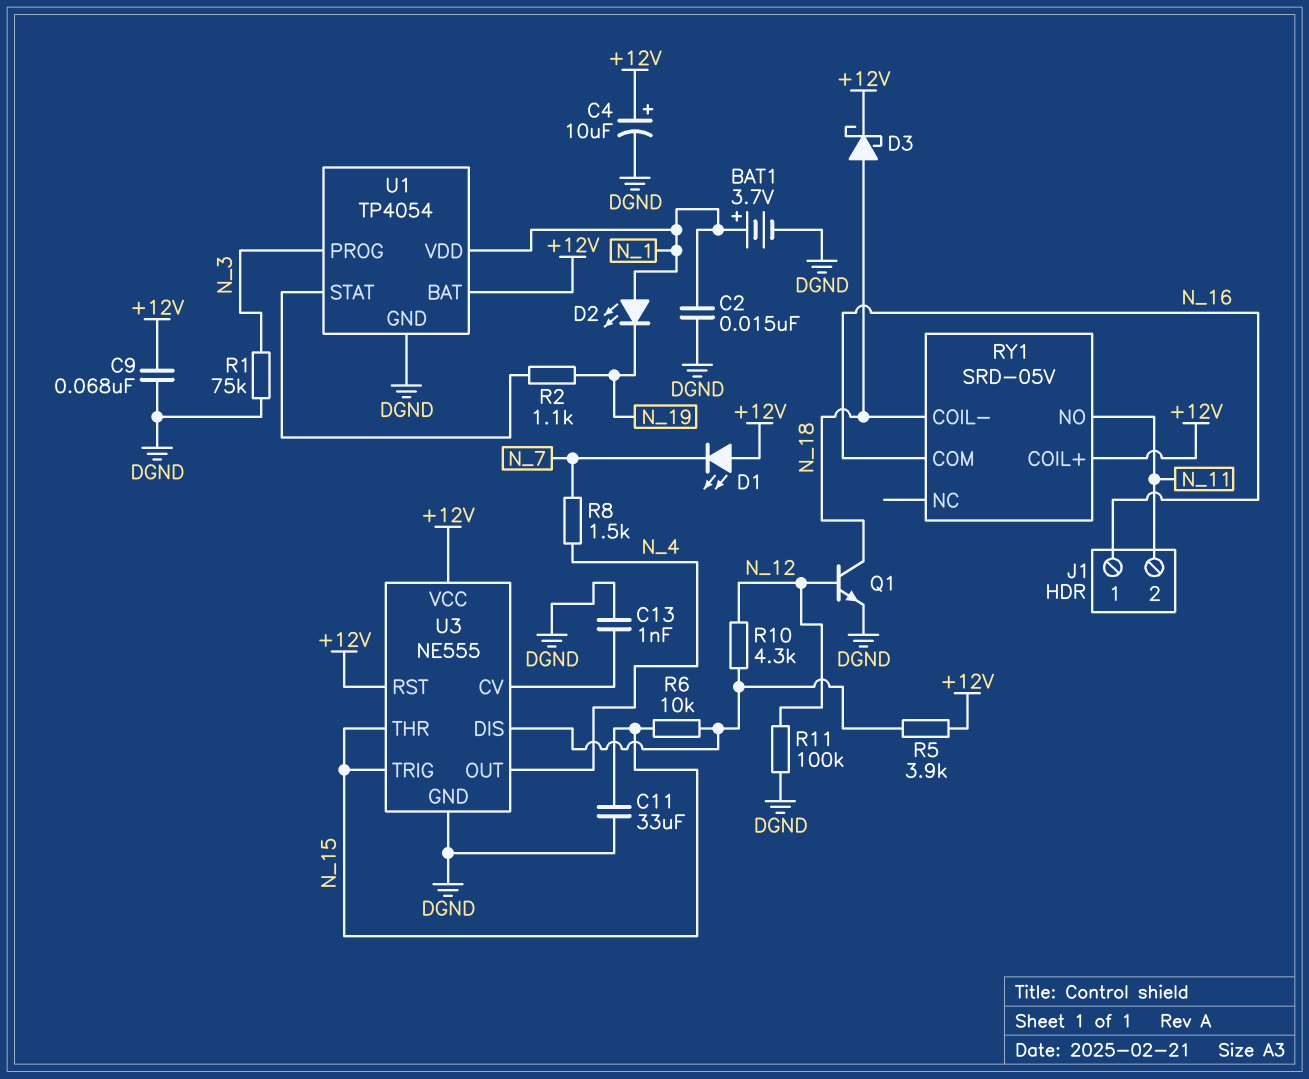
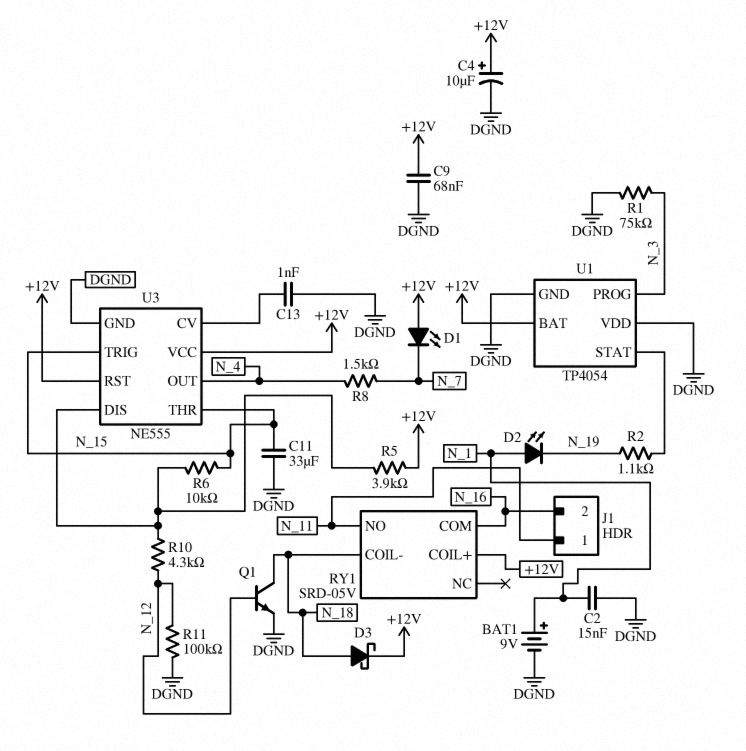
BAT1: 3.7V (plus N_1, minus DGND) -> 9V (plus N_1, minus DGND)
J1 pin 1: N_16 -> N_11
J1 pin 2: N_11 -> N_16
U1 pin VDD: N_1 -> DGND

